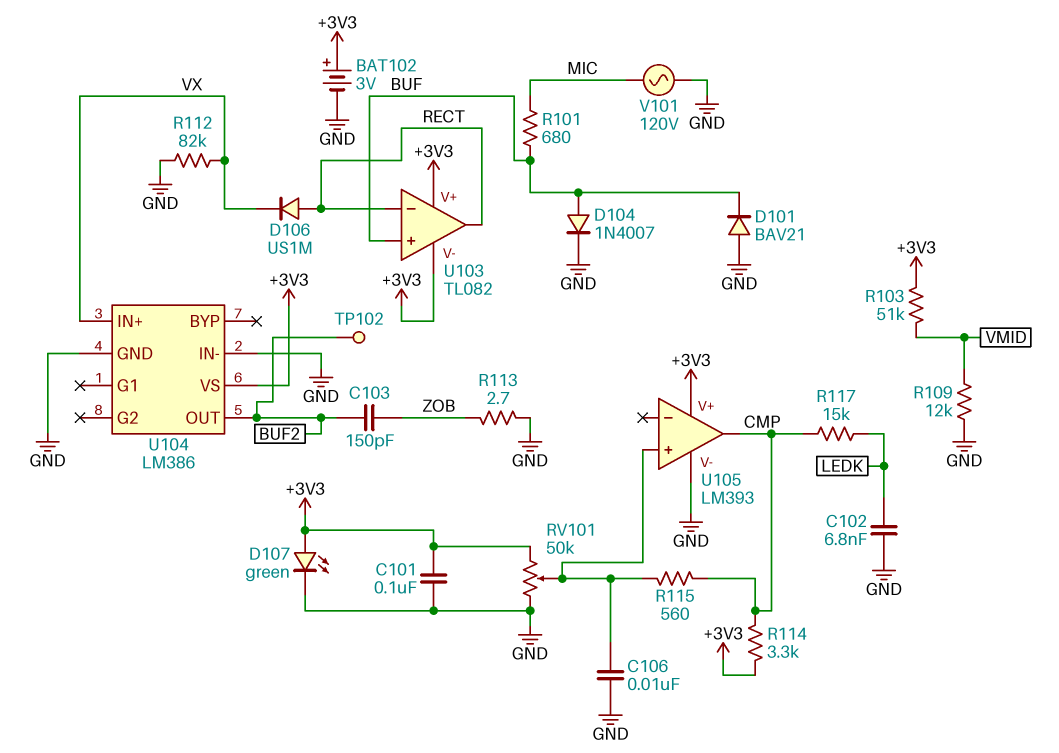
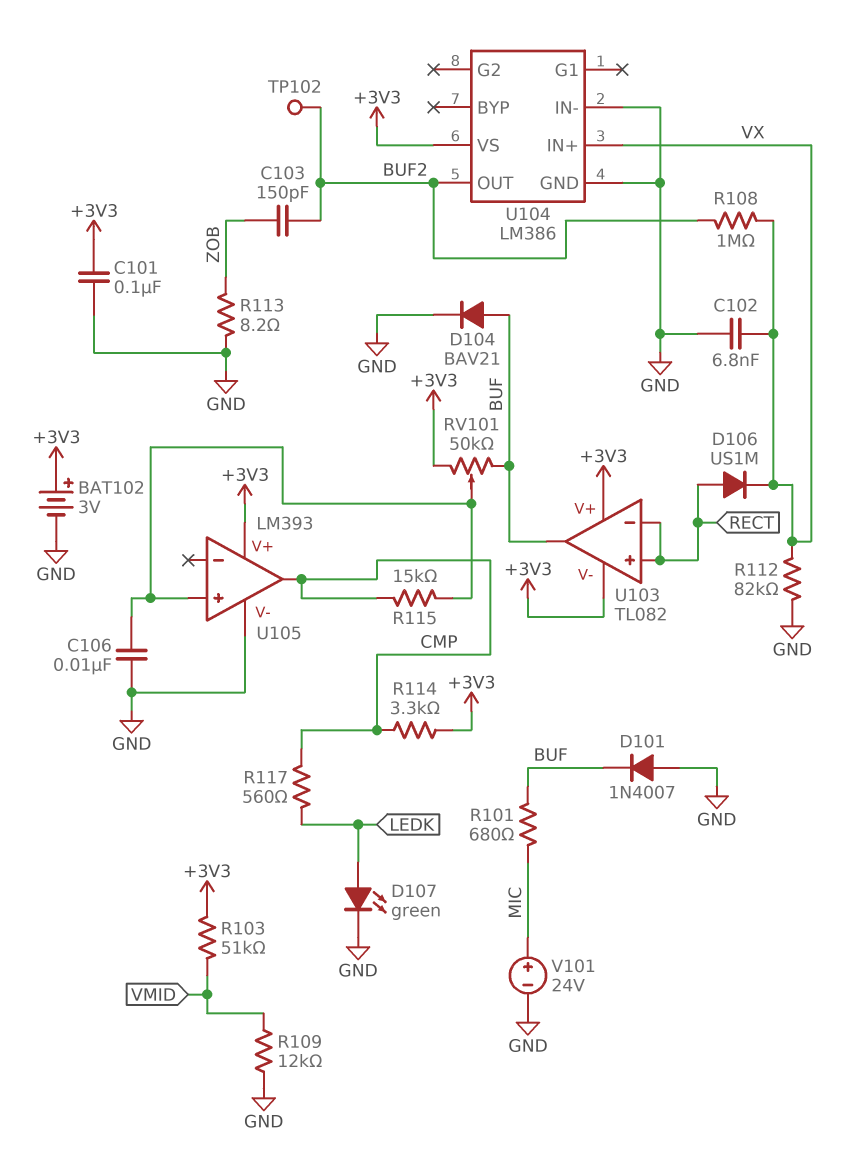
C102: 6.8nF (GND, LEDK) -> 6.8nF (GND, VX)
D101: diode BAV21 (A GND, K BUF) -> diode 1N4007 (A GND, K BUF)
D104: diode 1N4007 (A BUF, K GND) -> diode BAV21 (A BUF, K GND)
D107: LED green (A +3V3, K GND) -> LED green (A LEDK, K GND)
R108: none -> 1M (BUF2, VX)
R113: 2.7 (GND, ZOB) -> 8.2 (GND, ZOB)
R115: 560 (CMP, U105/in+) -> 15k (CMP, U105/in+)
R117: 15k (CMP, LEDK) -> 560 (CMP, LEDK)
RV101: 50k (+3V3, GND, wiper U105/in+) -> 50k (+3V3, BUF, wiper U105/in+)
U103 pin in+: BUF -> RECT
U103 pin out: RECT -> BUF
V101: AC 120V (GND, MIC) -> 24V (plus MIC, minus GND)

